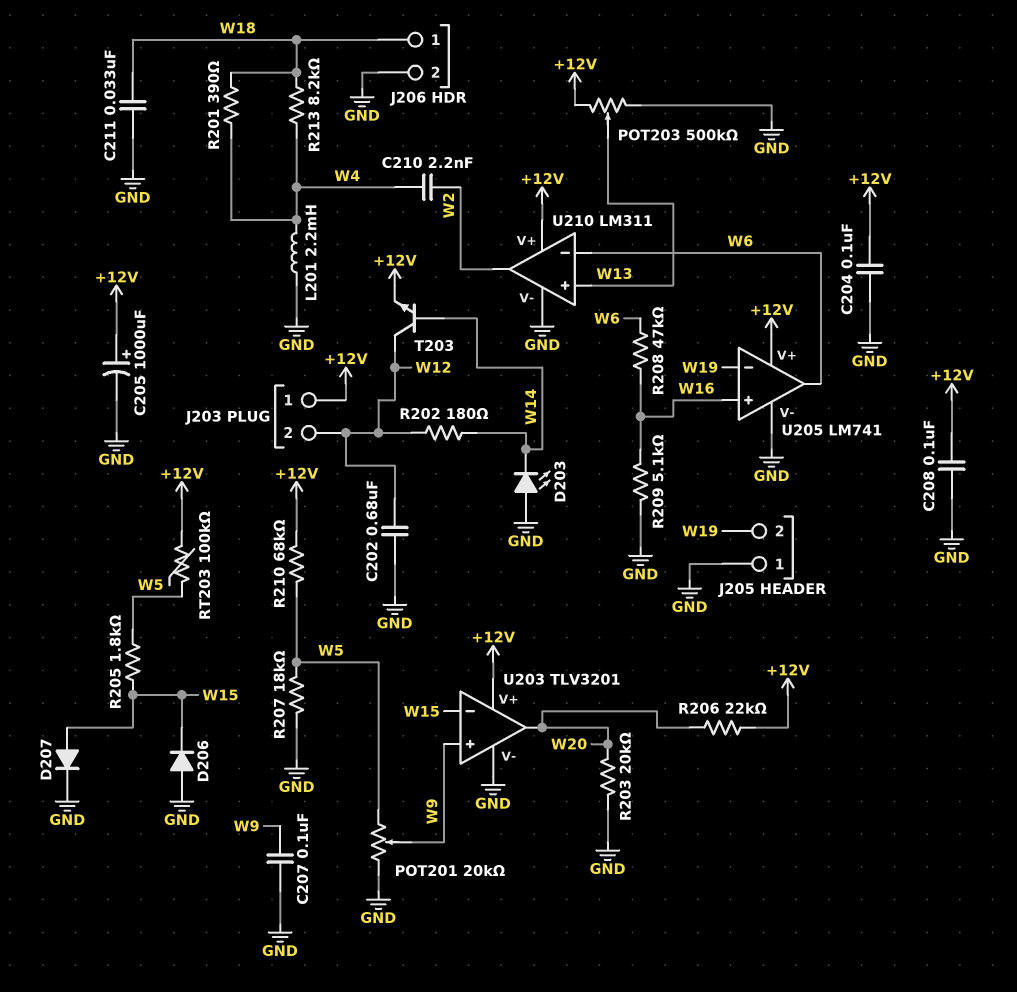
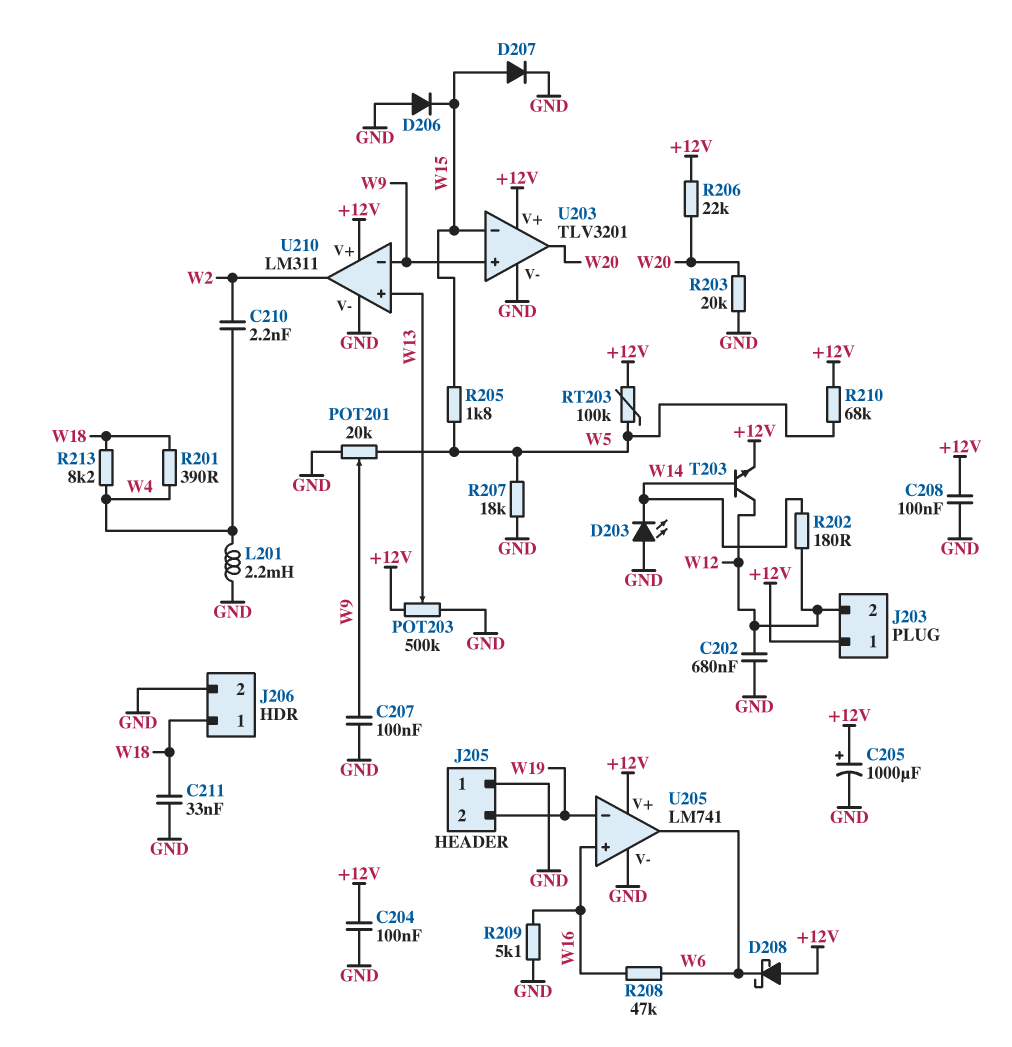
D208: none -> schottky (A +12V, K W6)
U210 pin in-: W6 -> W9

